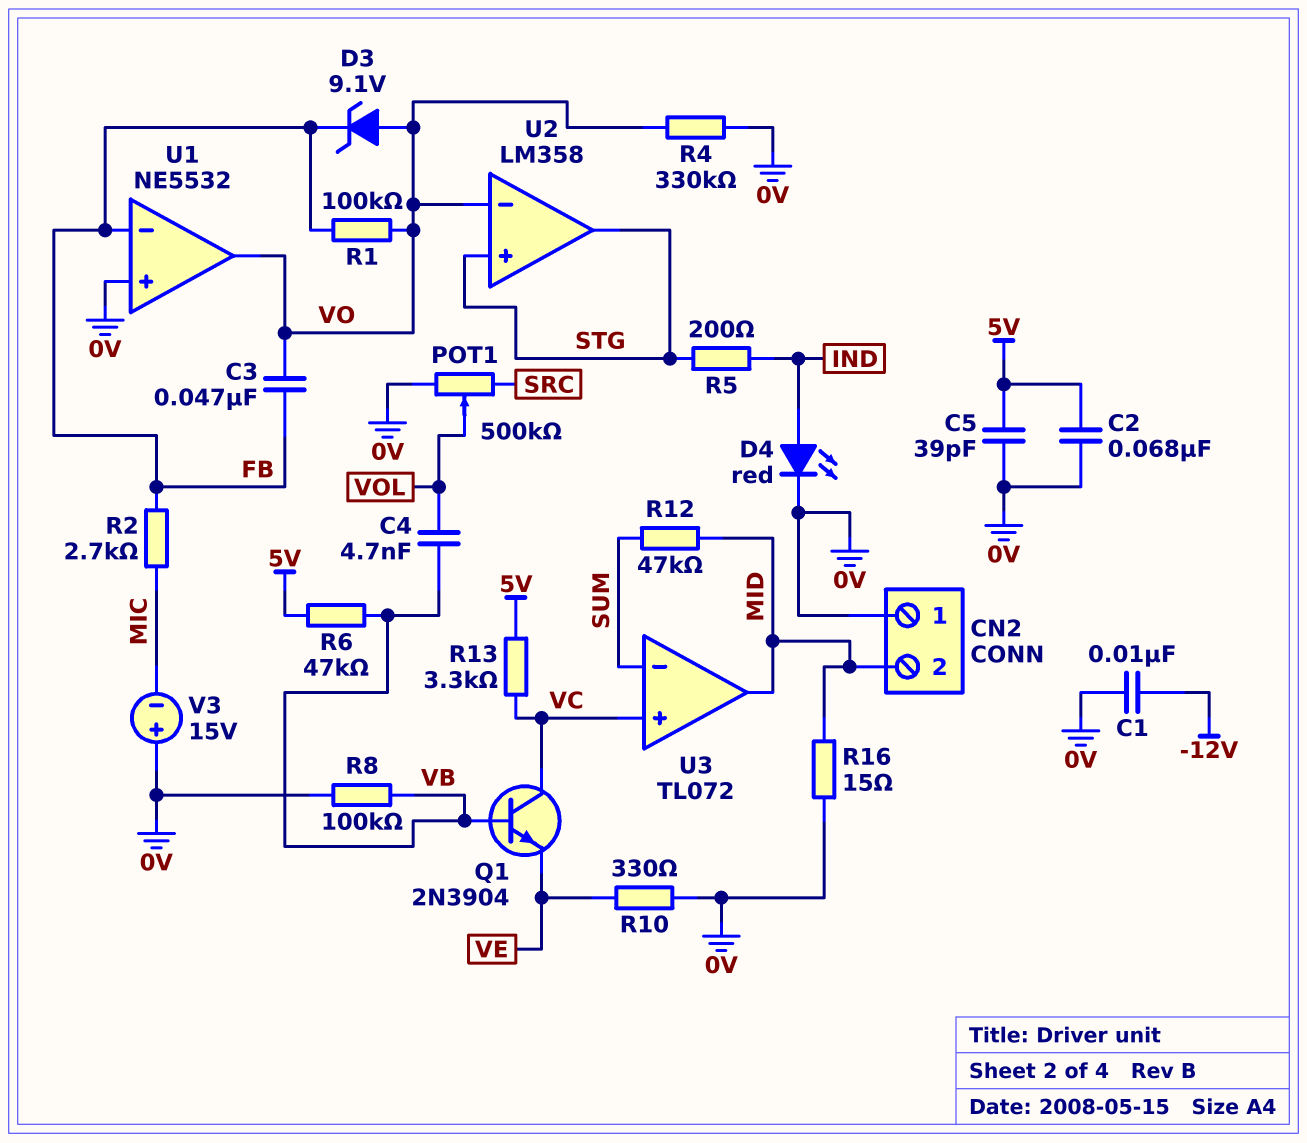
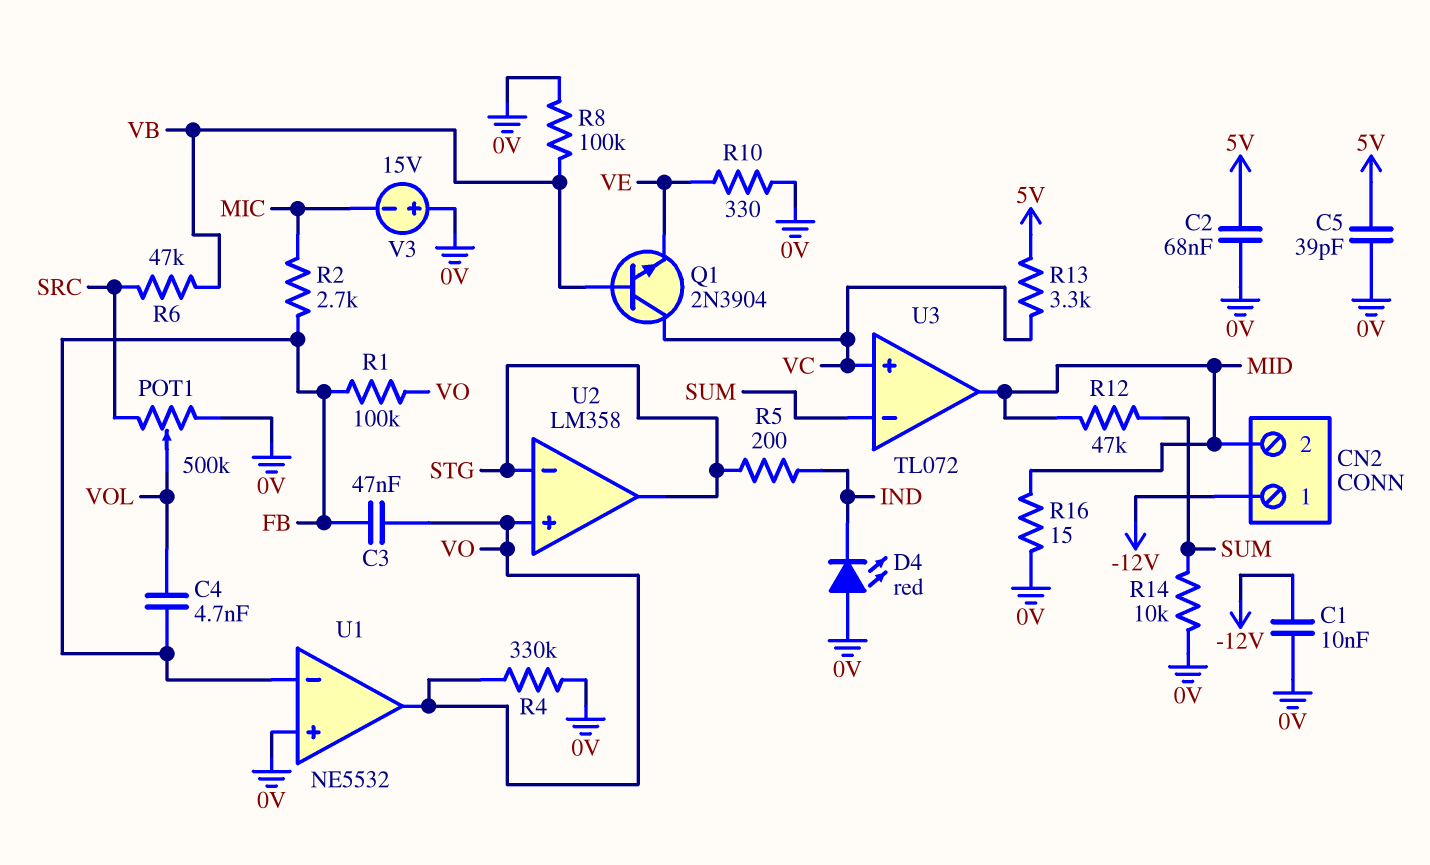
C4: 4.7nF (VB, VOL) -> 4.7nF (FB, VOL)
CN2 pin 1: 0V -> -12V
D3: zener 9.1V (A VO, K FB) -> none
D4: LED red (A IND, K 0V) -> LED red (A 0V, K IND)
R6: 47k (5V, VB) -> 47k (SRC, VB)
R14: none -> 10k (0V, SUM)
U2 pin in+: STG -> VO
U2 pin in-: VO -> STG

